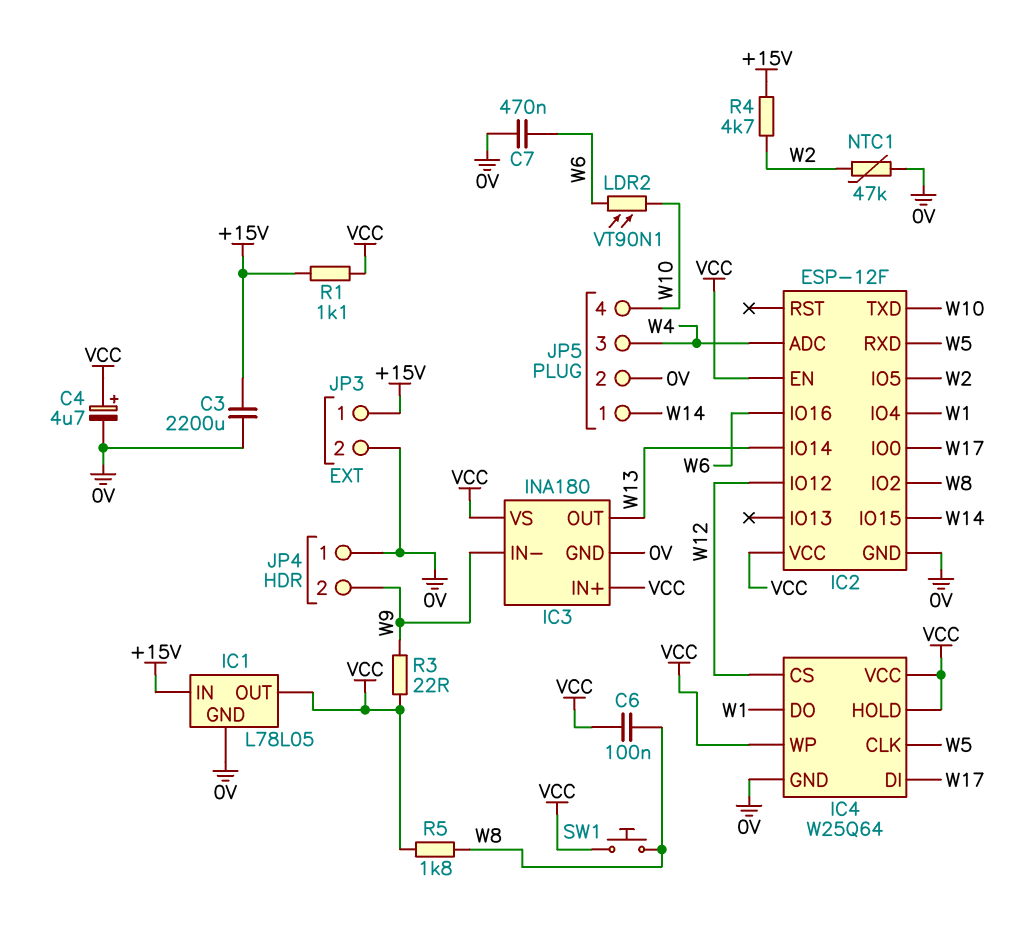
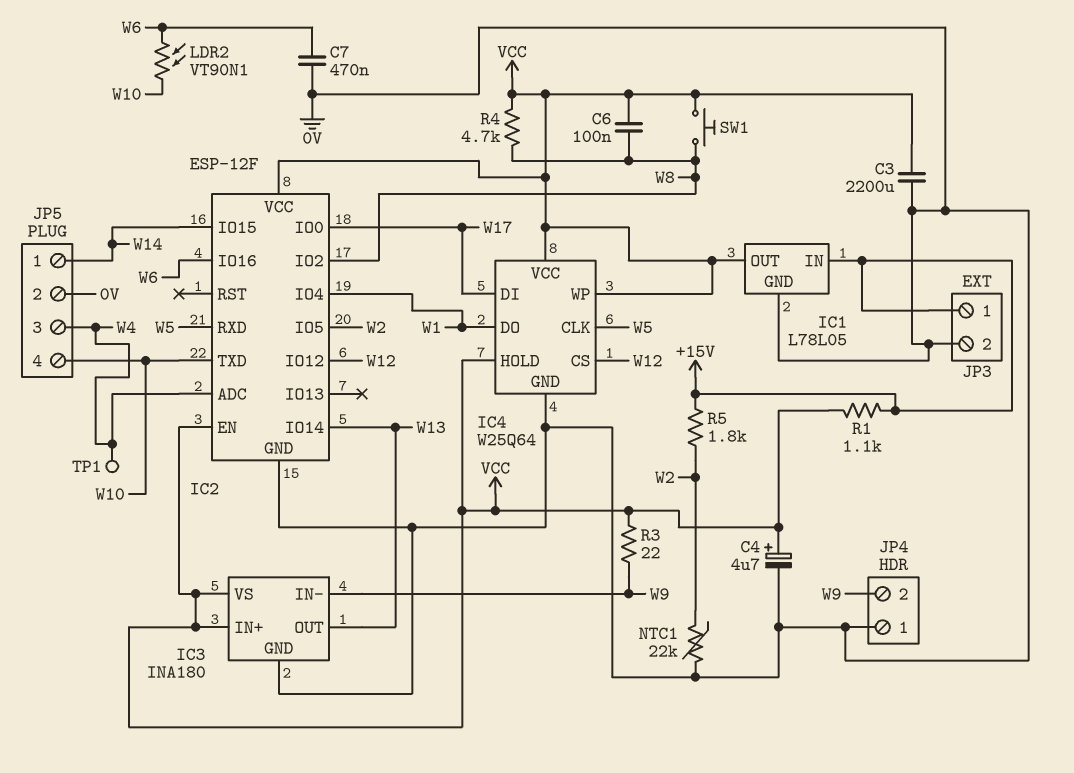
C3: 2200uF (+15V, 0V) -> 2200uF (0V, VCC)
NTC1: 47k (0V, W2) -> 22k (0V, W2)
R4: 4.7k (+15V, W2) -> 4.7k (VCC, W8)
R5: 1.8k (VCC, W8) -> 1.8k (+15V, W2)
TP1: none -> test point (W4)

